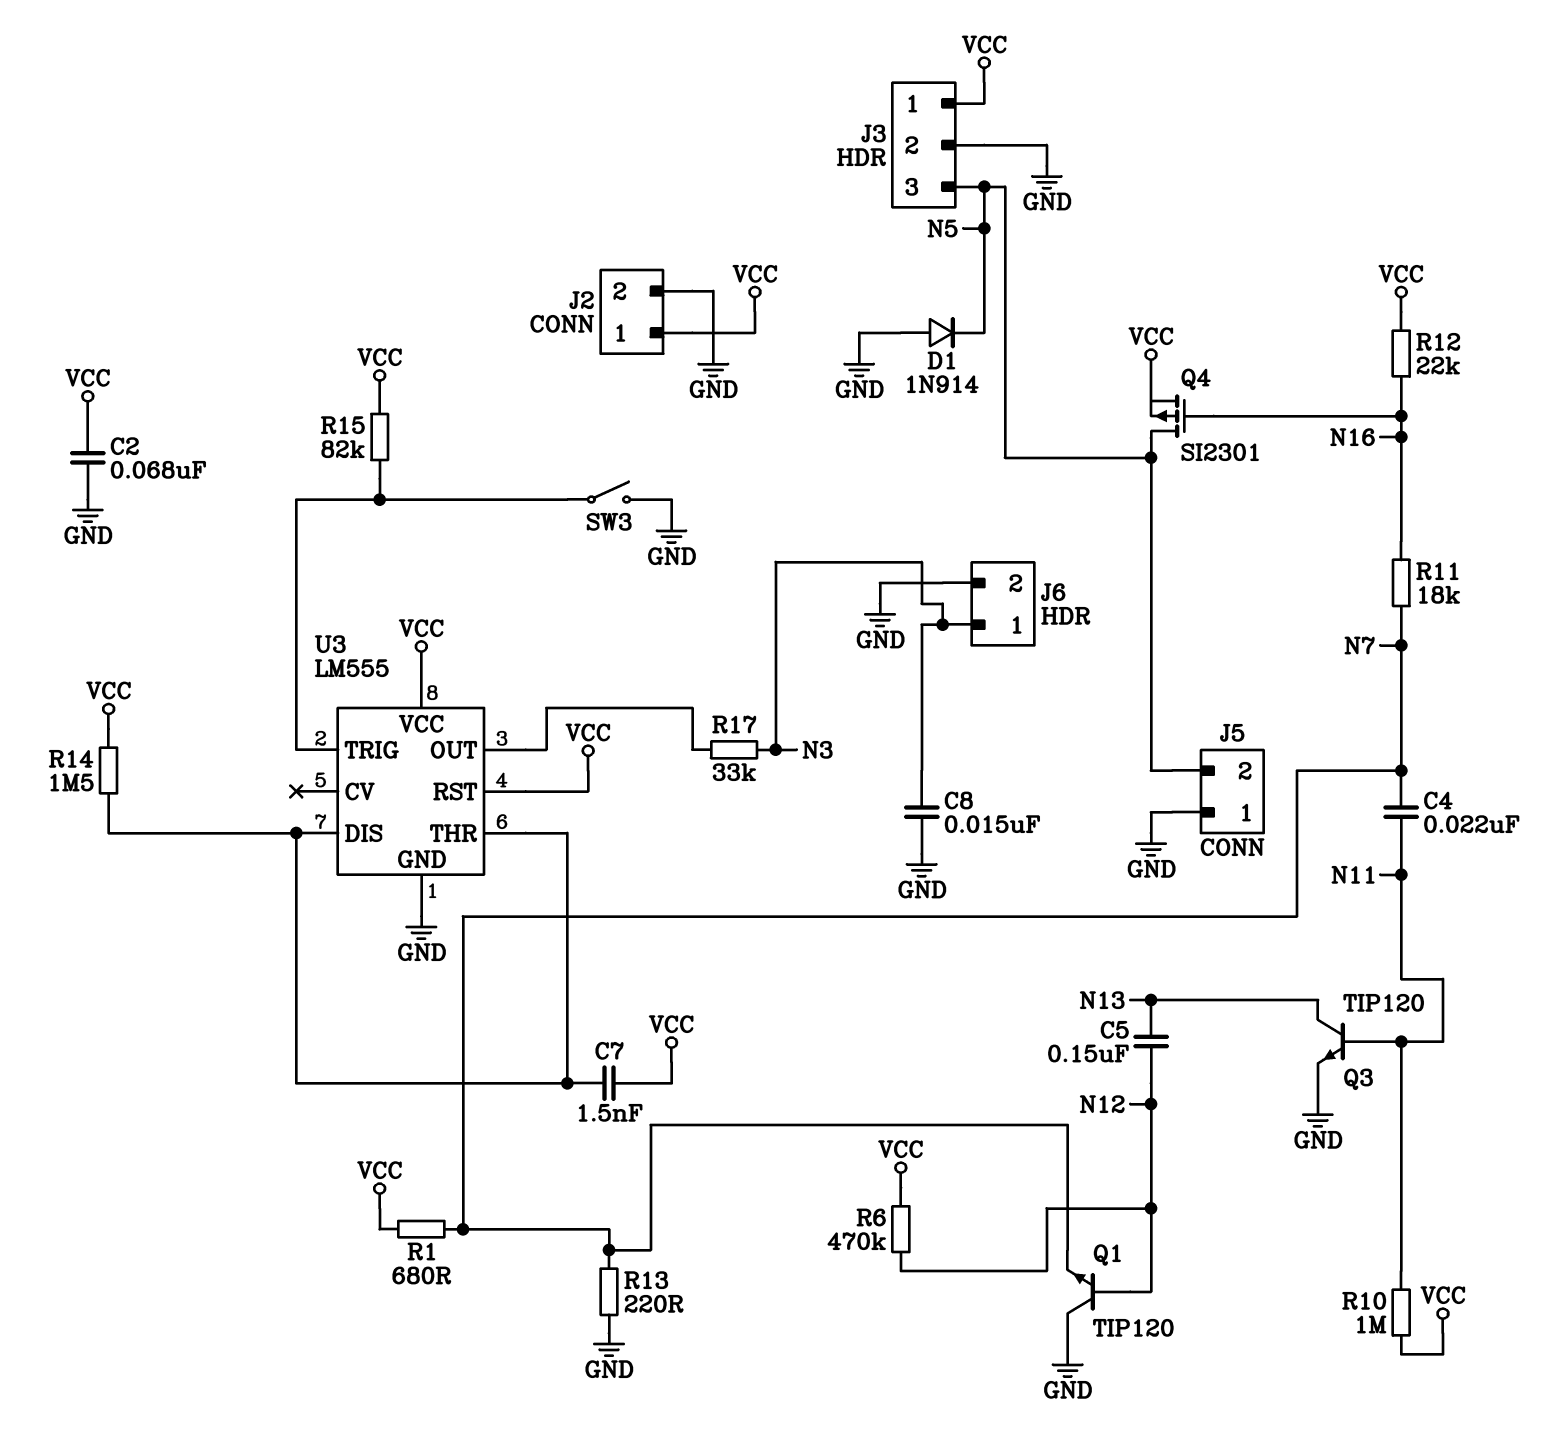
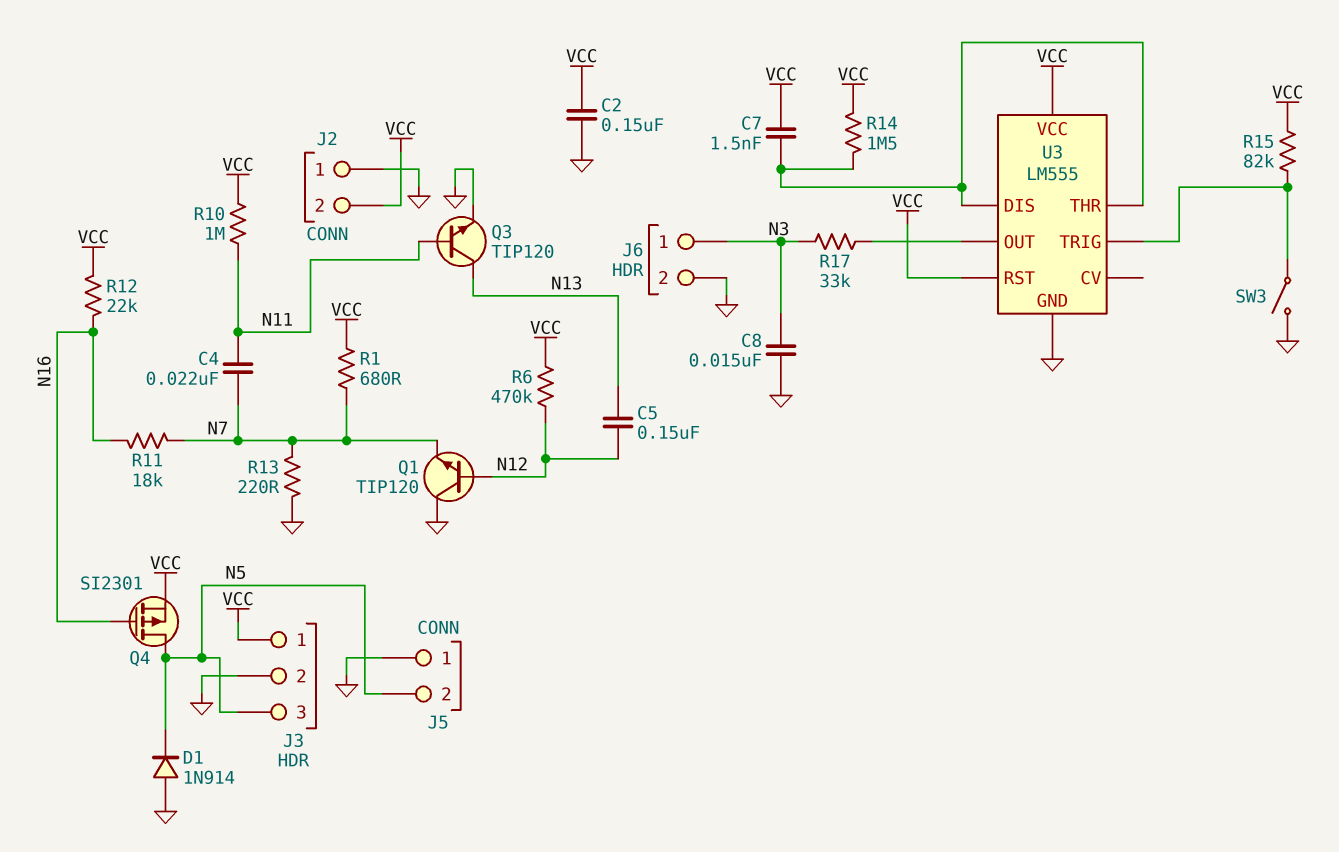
C2: 68nF (GND, VCC) -> 150nF (GND, VCC)
J2 pin 1: VCC -> GND
J2 pin 2: GND -> VCC

